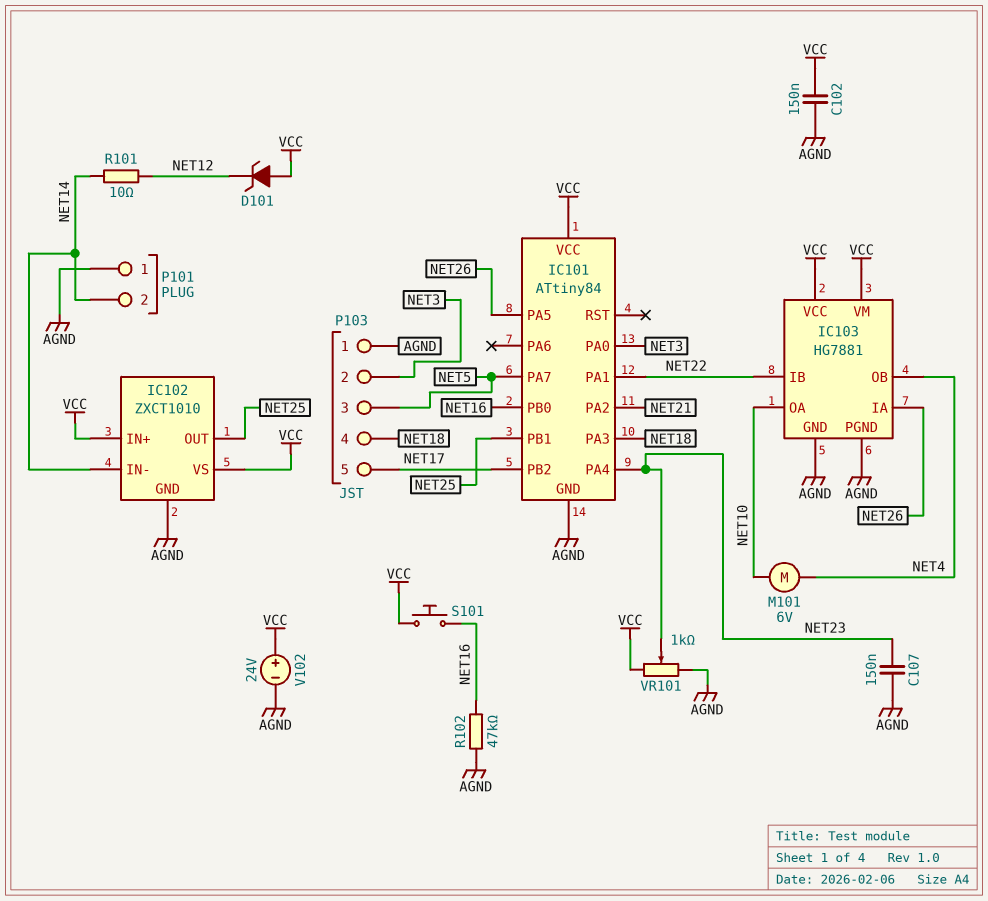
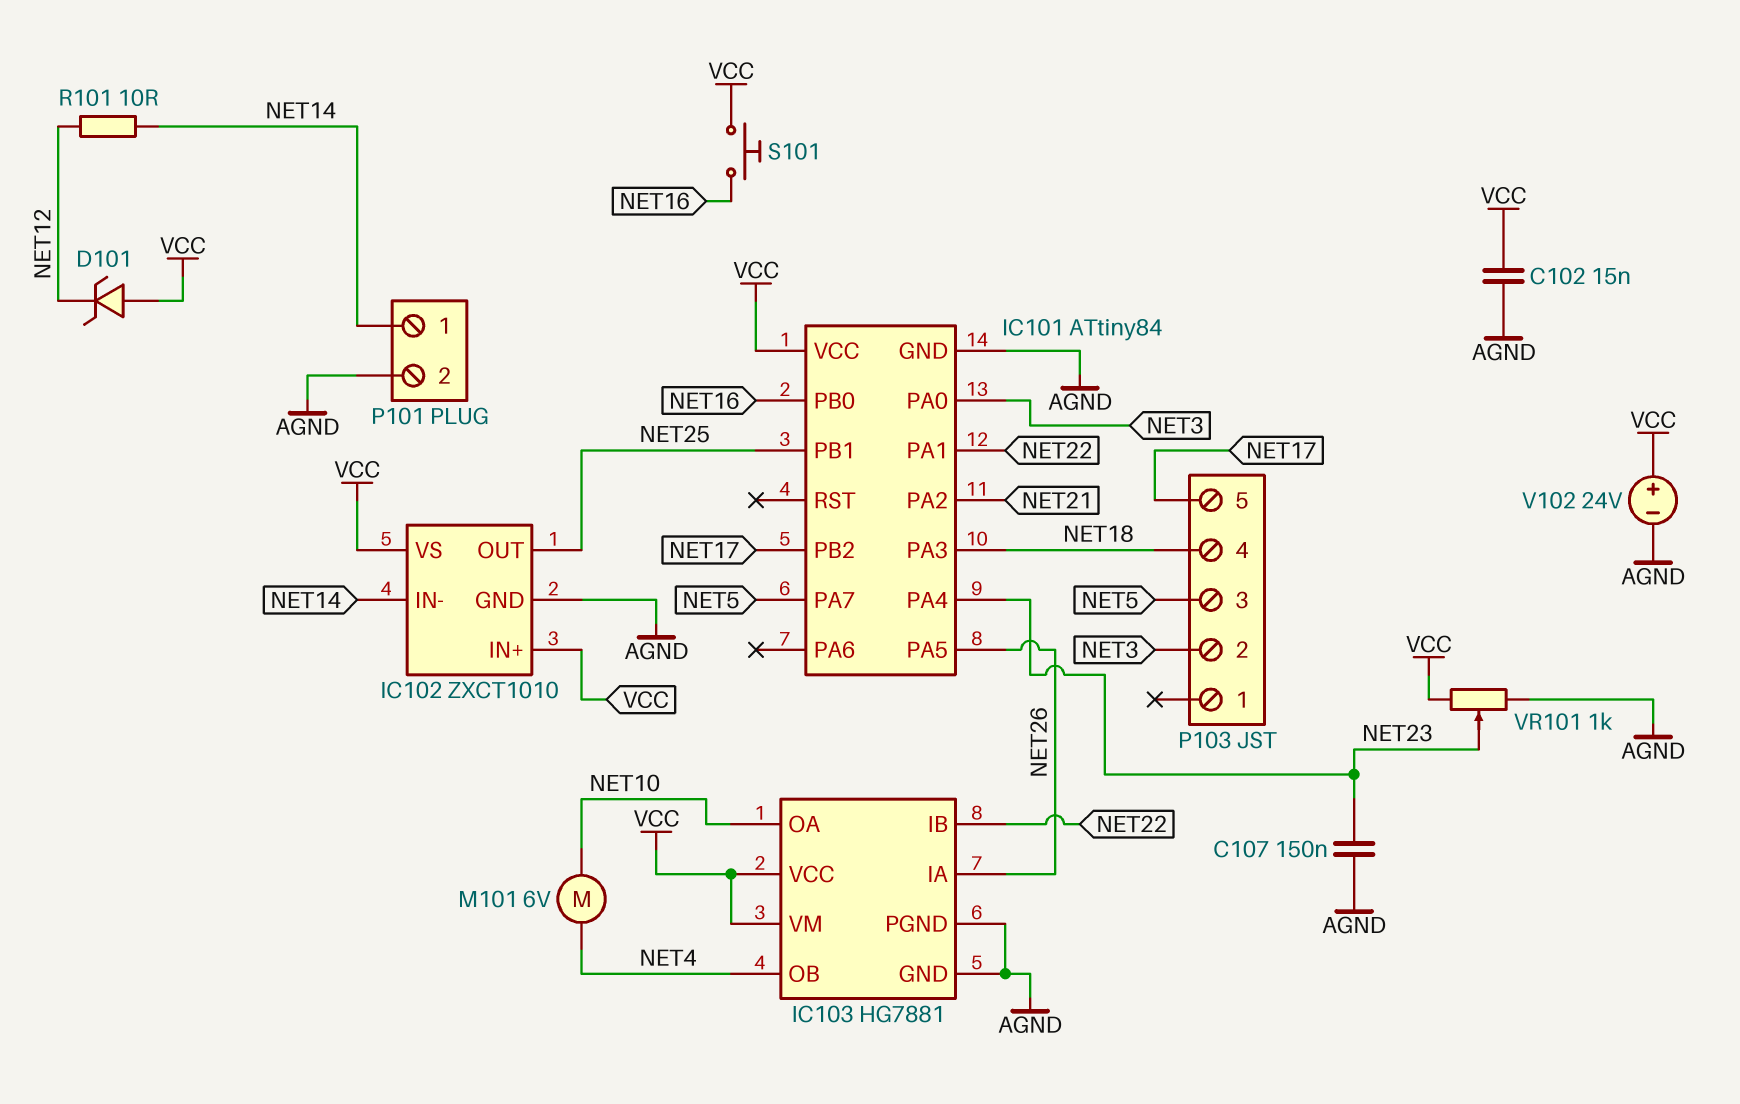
C102: 150nF (AGND, VCC) -> 15nF (AGND, VCC)
P101 pin 1: AGND -> NET14
P101 pin 2: NET14 -> AGND
P103 pin 1: AGND -> none
R102: 47k (AGND, NET16) -> none

